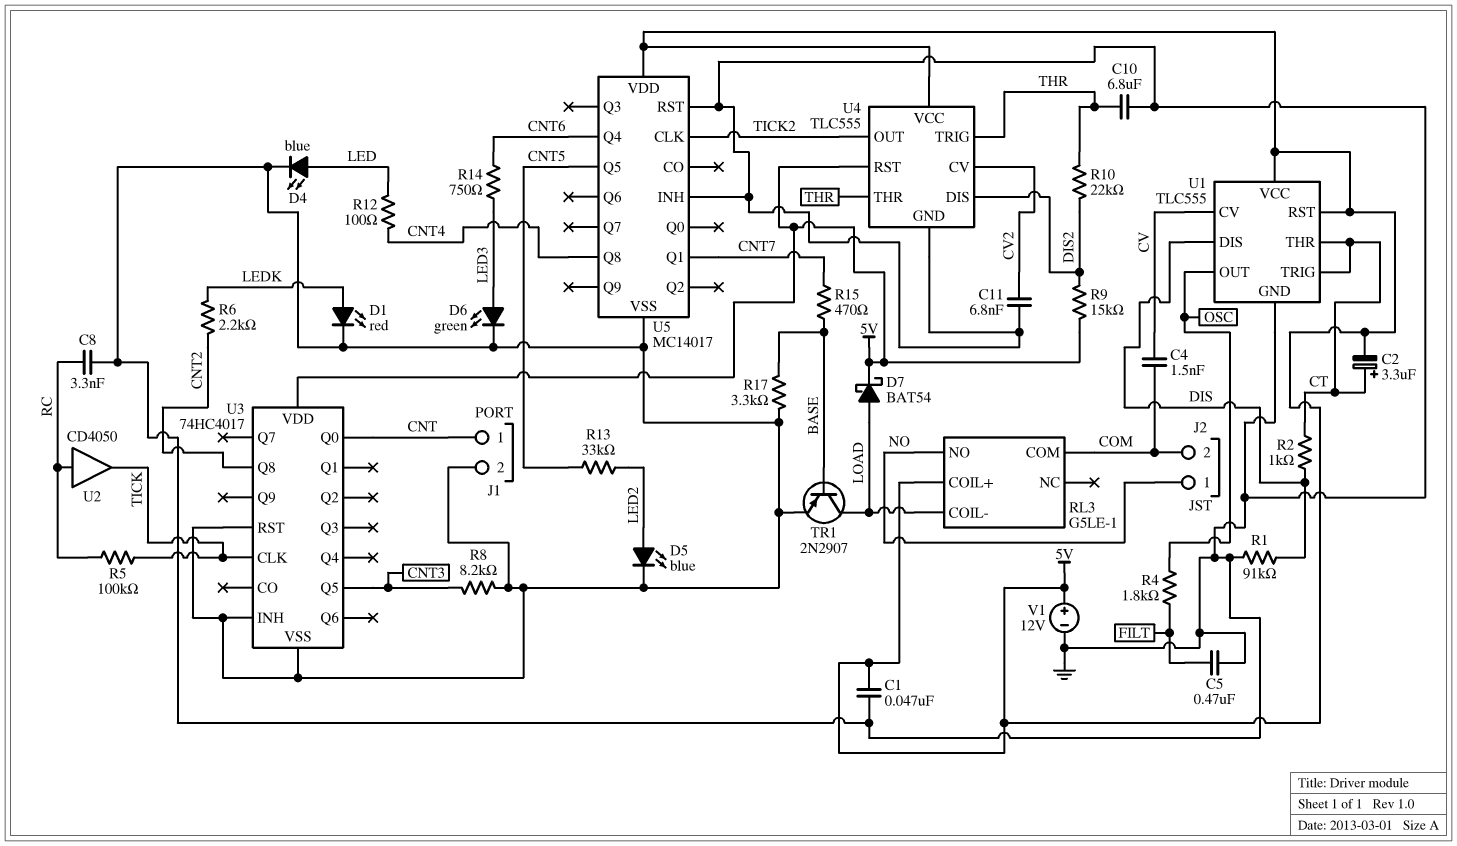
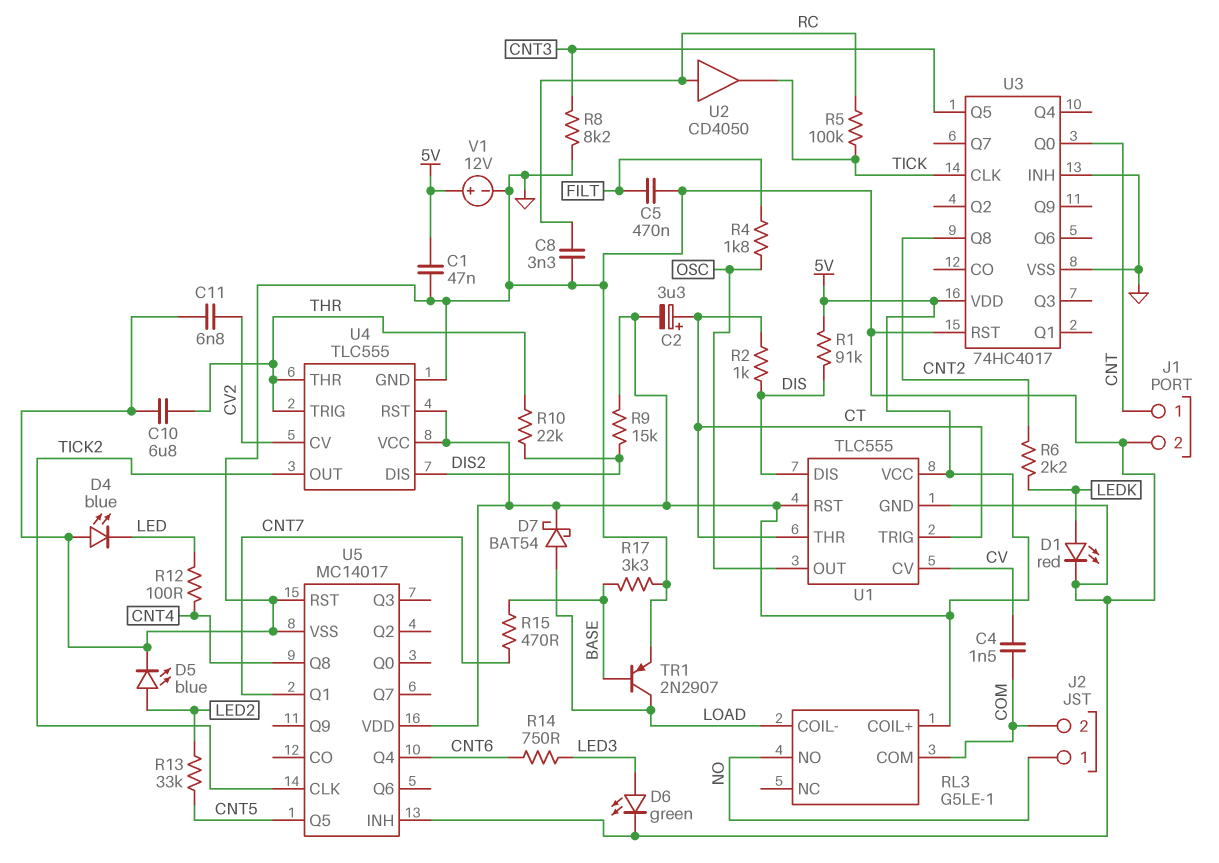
D4: LED blue (A LED, K GND) -> LED blue (A GND, K LED)
R1: 91k (DIS, GND) -> 91k (5V, DIS)

